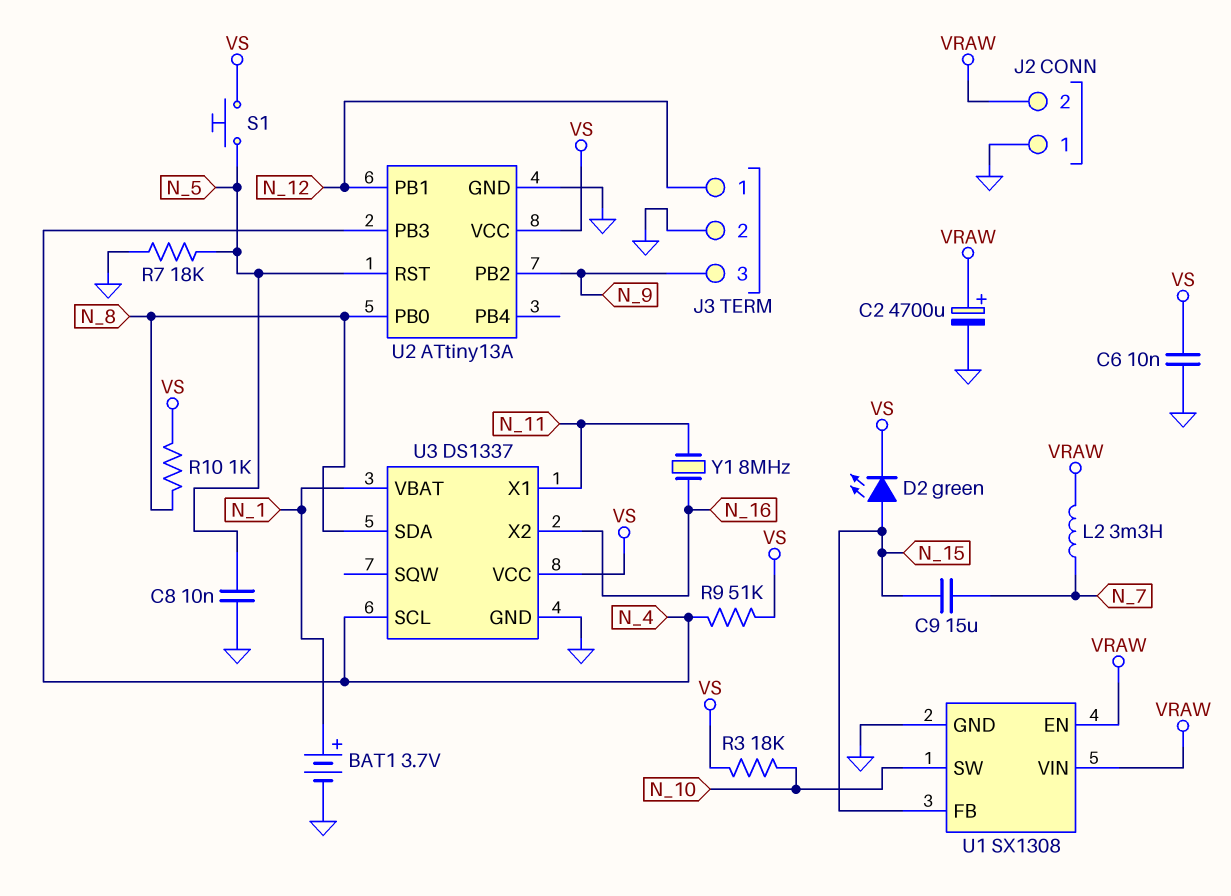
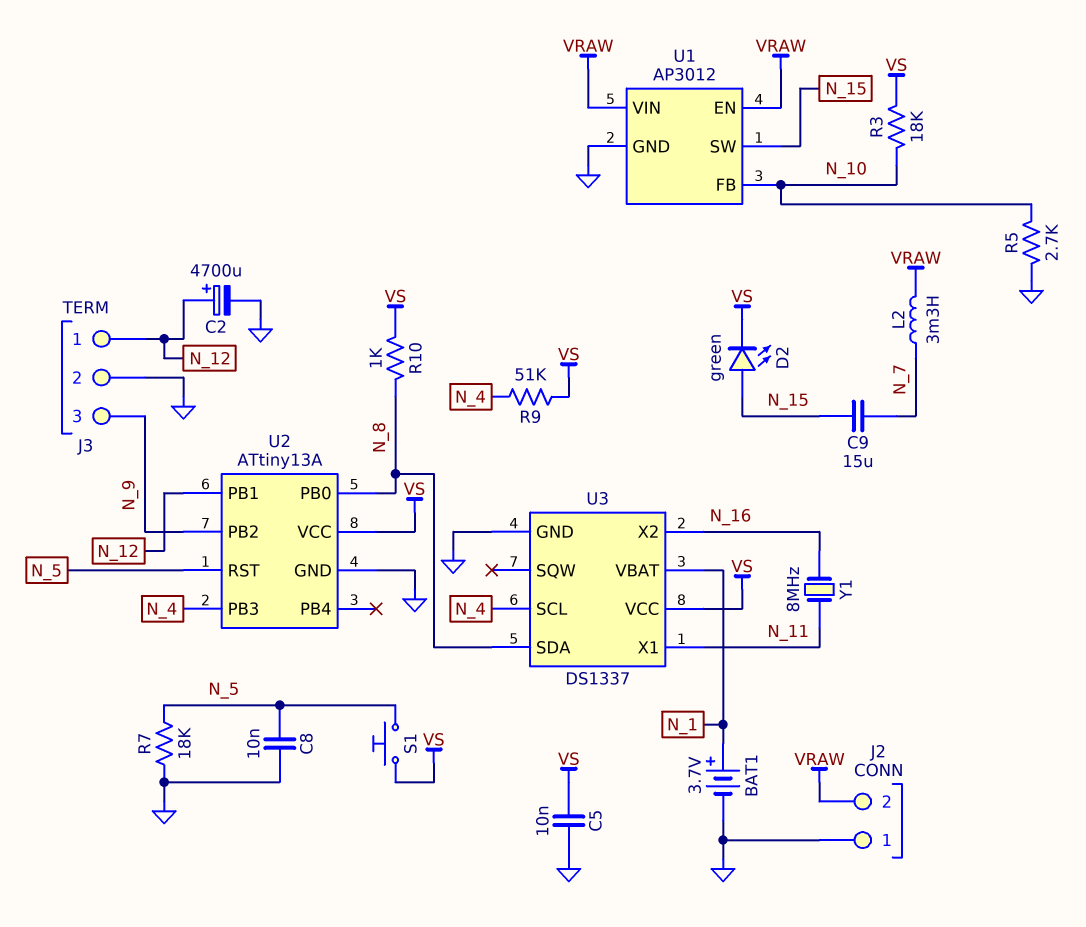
C2: 4700uF (plus VRAW, minus GND) -> 4700uF (plus N_12, minus GND)
C5: none -> 10nF (GND, VS)
C6: 10nF (GND, VS) -> none
R5: none -> 2.7k (GND, N_10)
U1: SX1308 -> AP3012
U1 pin FB: N_15 -> N_10
U1 pin SW: N_10 -> N_15

